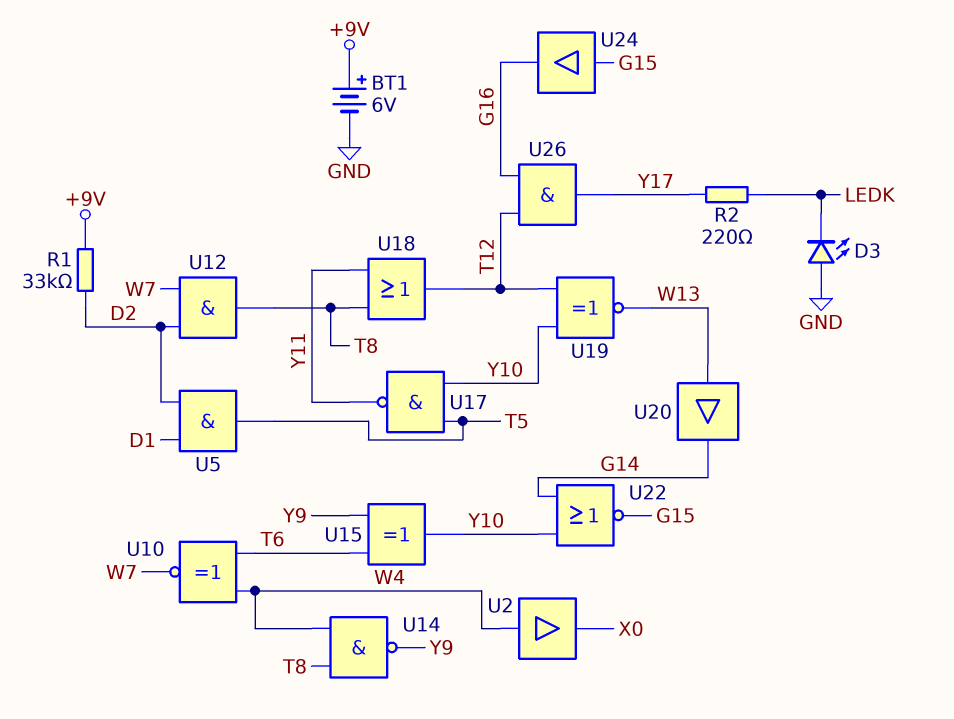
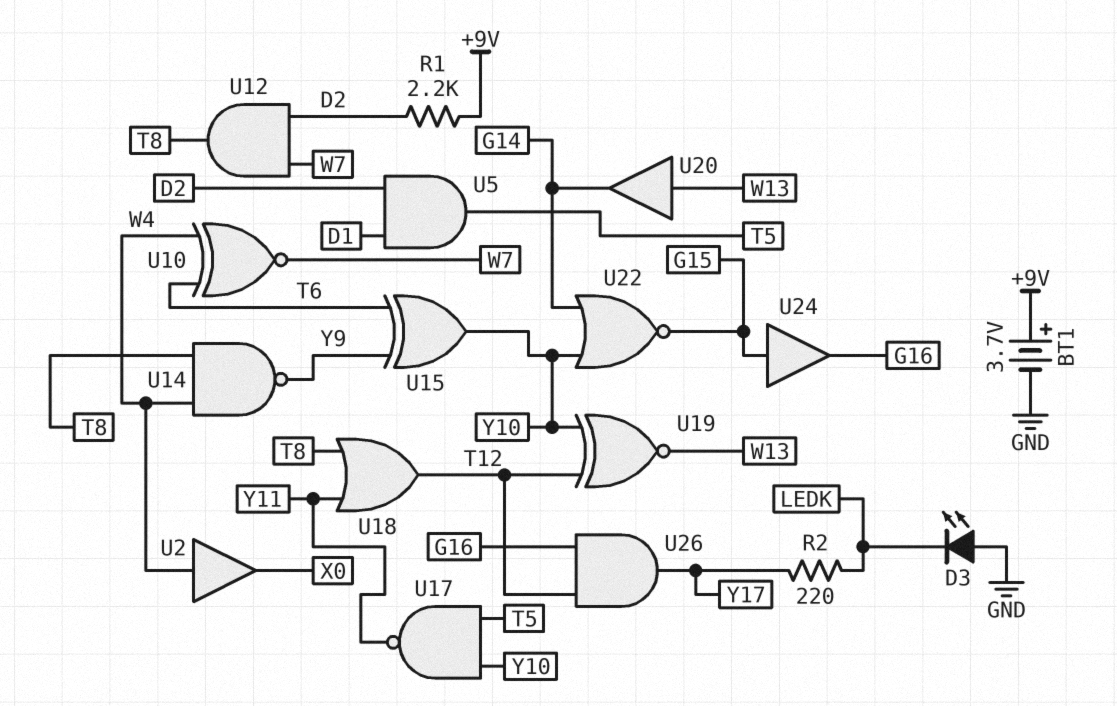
BT1: 6V (plus +9V, minus GND) -> 3.7V (plus +9V, minus GND)
R1: 33k (+9V, D2) -> 2.2k (+9V, D2)

